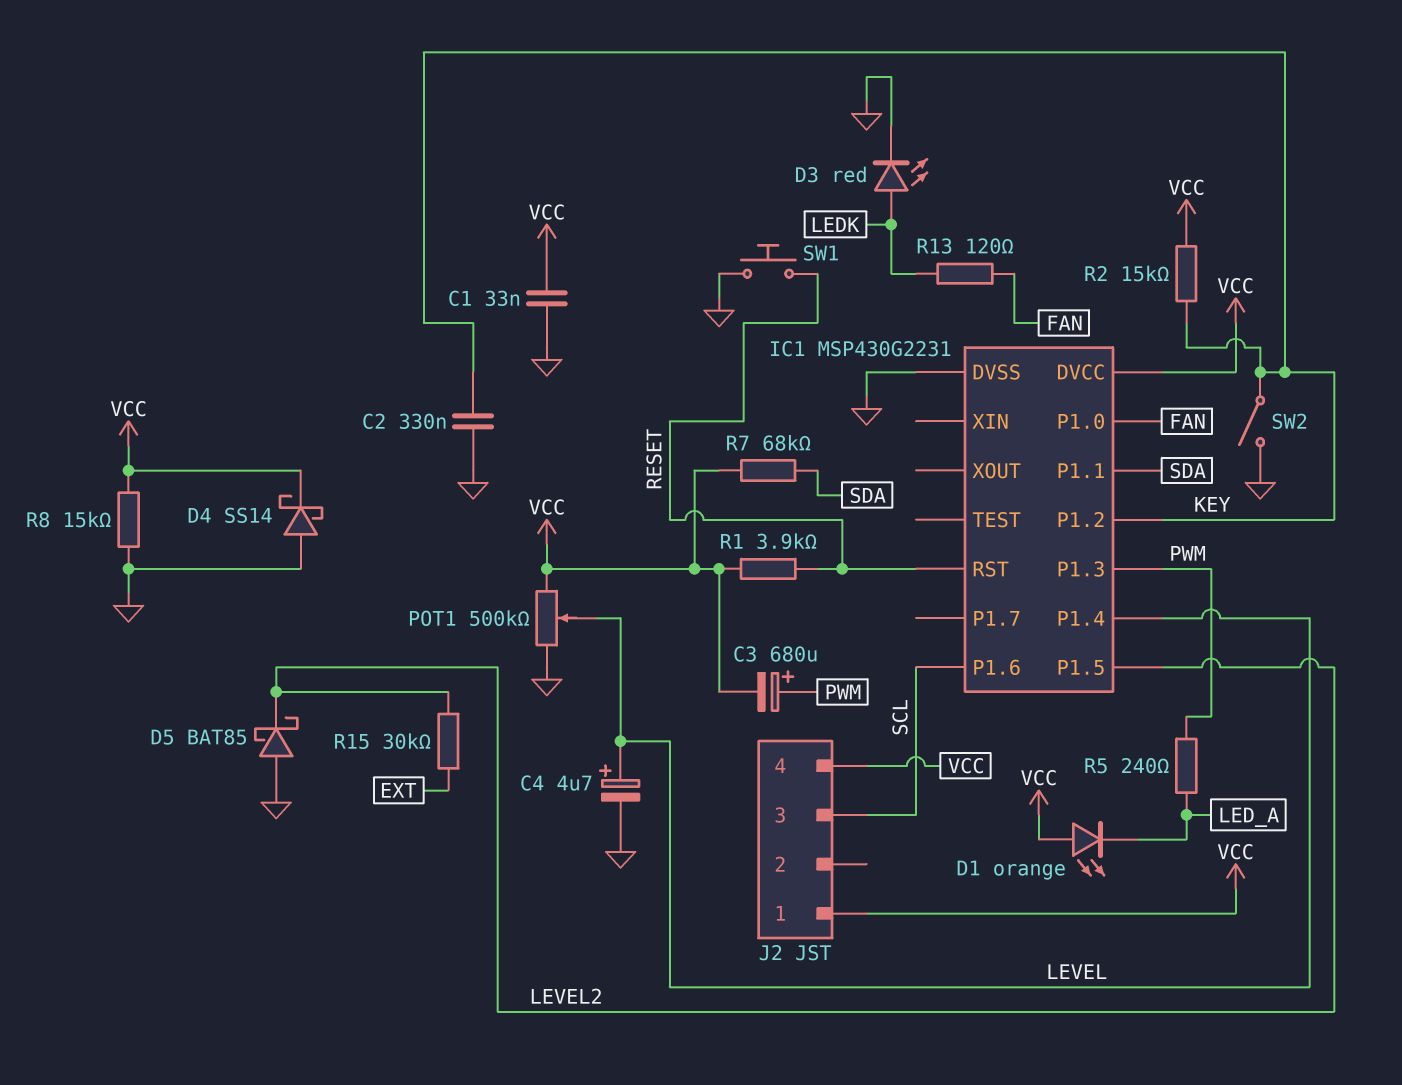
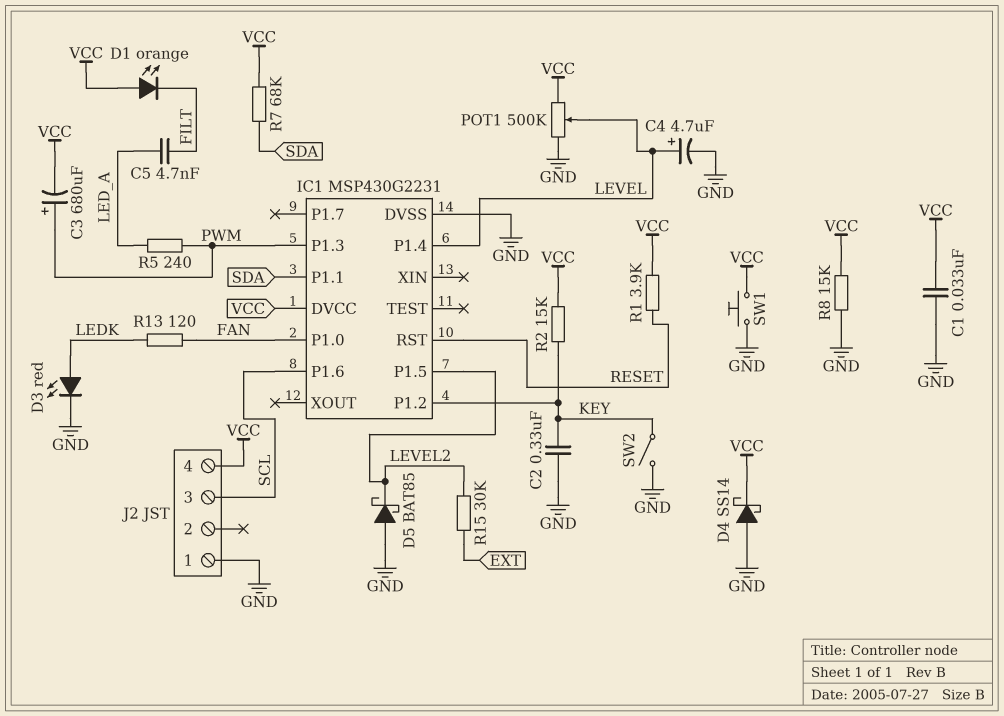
C5: none -> 4.7nF (FILT, LED_A)
D1: LED orange (A VCC, K LED_A) -> LED orange (A VCC, K FILT)
J2 pin 1: VCC -> GND
SW1: button (GND, RESET) -> button (GND, VCC)

